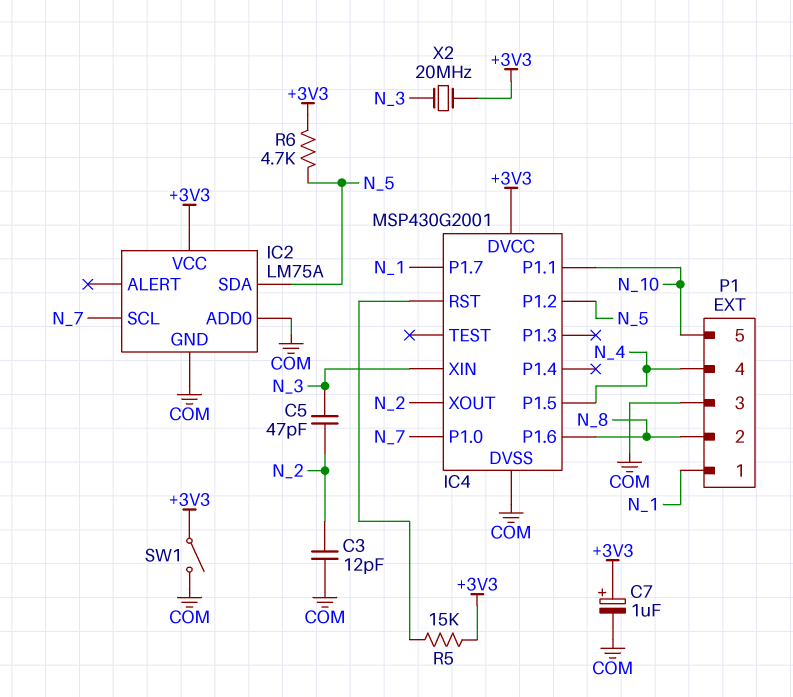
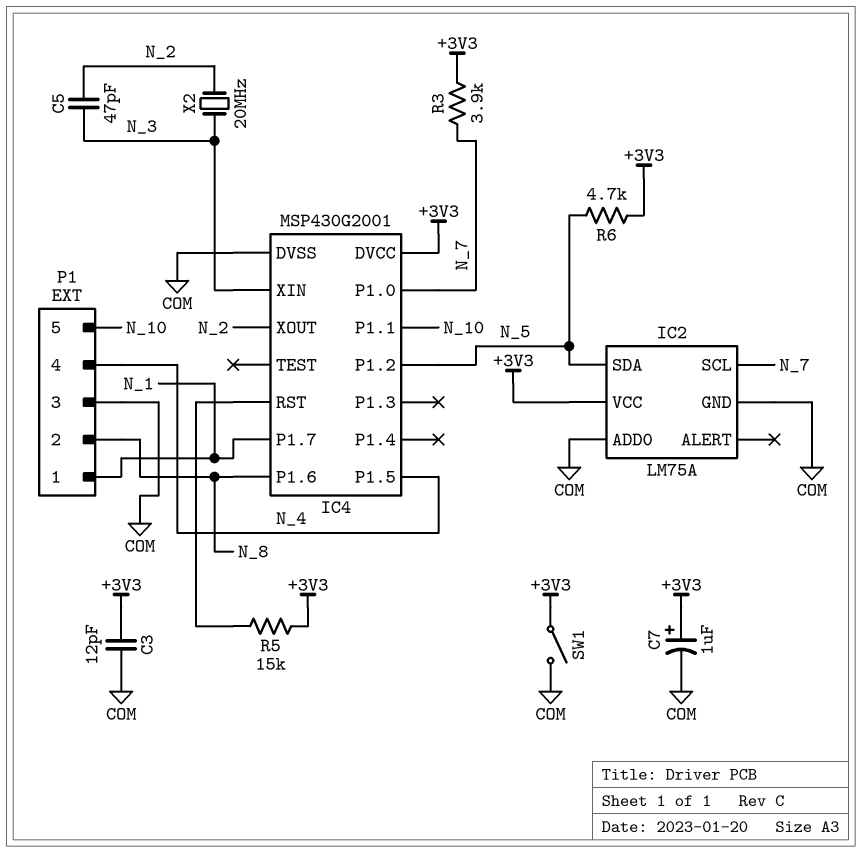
C3: 12pF (COM, N_2) -> 12pF (+3V3, COM)
R3: none -> 3.9k (+3V3, N_7)
X2: 20MHz (+3V3, N_3) -> 20MHz (N_2, N_3)

